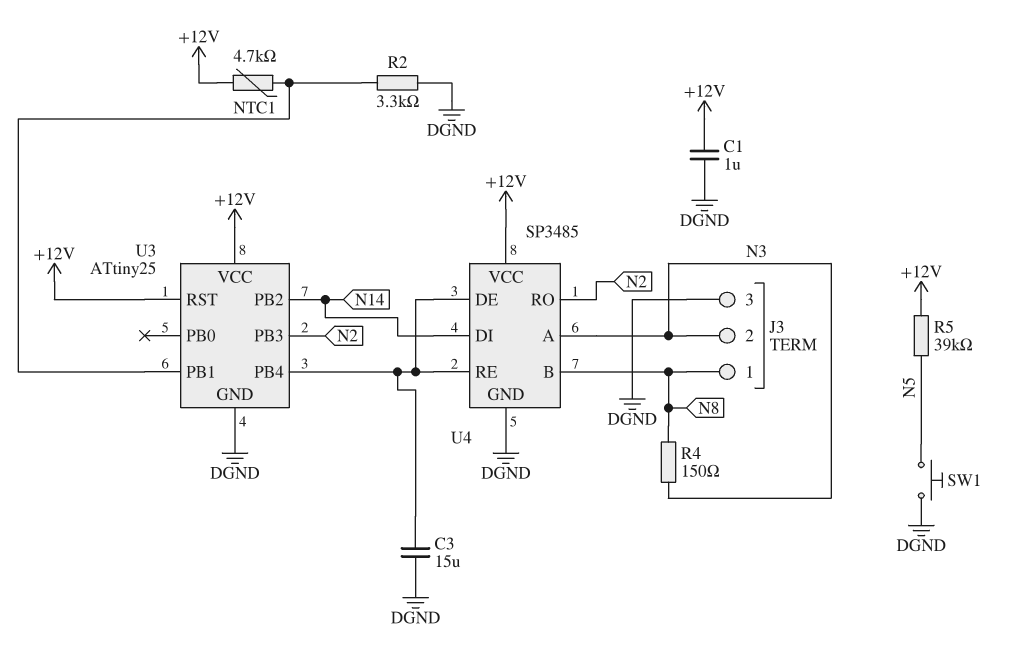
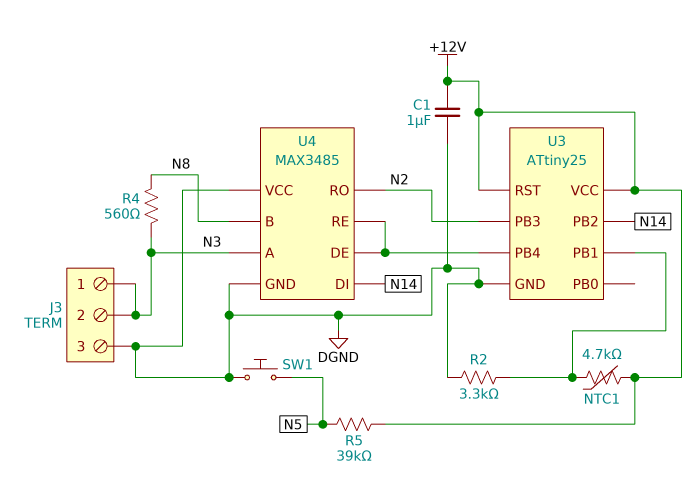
C3: 15uF (DGND, U3/PB4) -> none
J3 pin 1: N8 -> N3
R4: 150 (N3, N8) -> 560 (N3, N8)
U4: SP3485 -> MAX3485
U4 pin VCC: +12V -> DGND

